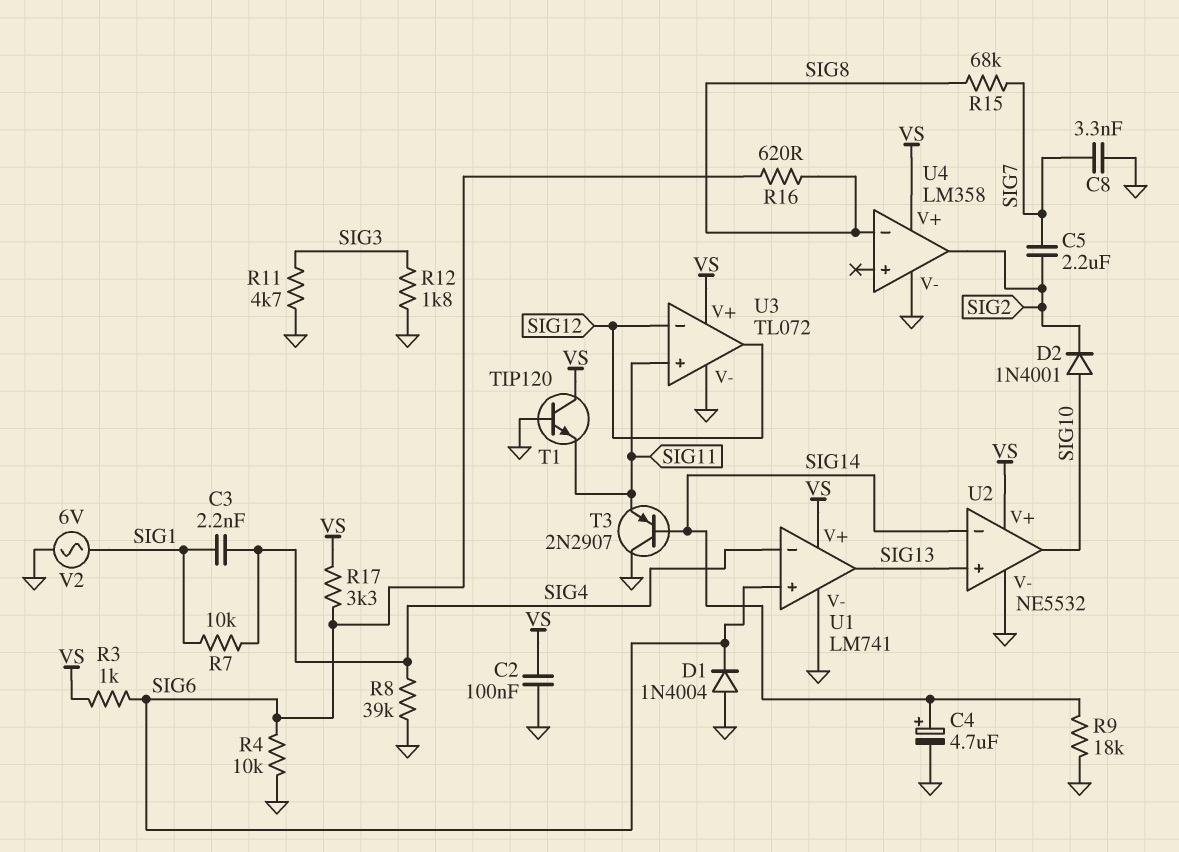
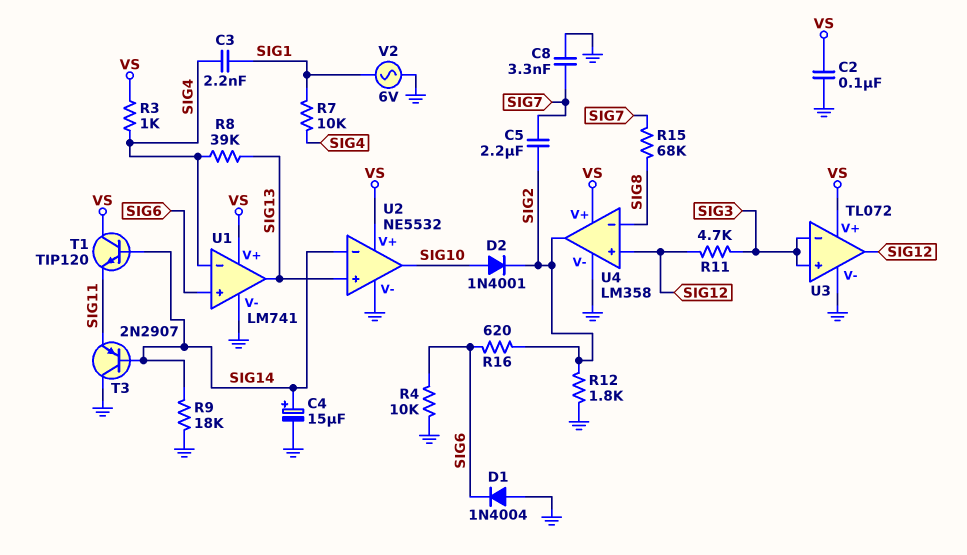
C4: 4.7uF (plus SIG14, minus GND) -> 15uF (plus SIG14, minus GND)
R3: 1k (SIG6, VS) -> 1k (SIG4, VS)
R8: 39k (GND, SIG4) -> 39k (SIG4, SIG13)
R11: 4.7k (GND, SIG3) -> 4.7k (SIG3, SIG12)
R12: 1.8k (GND, SIG3) -> 1.8k (GND, SIG2)
R16: 620 (SIG6, SIG8) -> 620 (SIG2, SIG6)
R17: 3.3k (SIG6, VS) -> none
T1: NPN TIP120 (B GND, C VS, E SIG11) -> NPN TIP120 (B SIG14, C VS, E SIG11)
U3 pin in+: SIG11 -> SIG3
U3 pin in-: SIG12 -> SIG3
U4 pin in+: none -> SIG12

